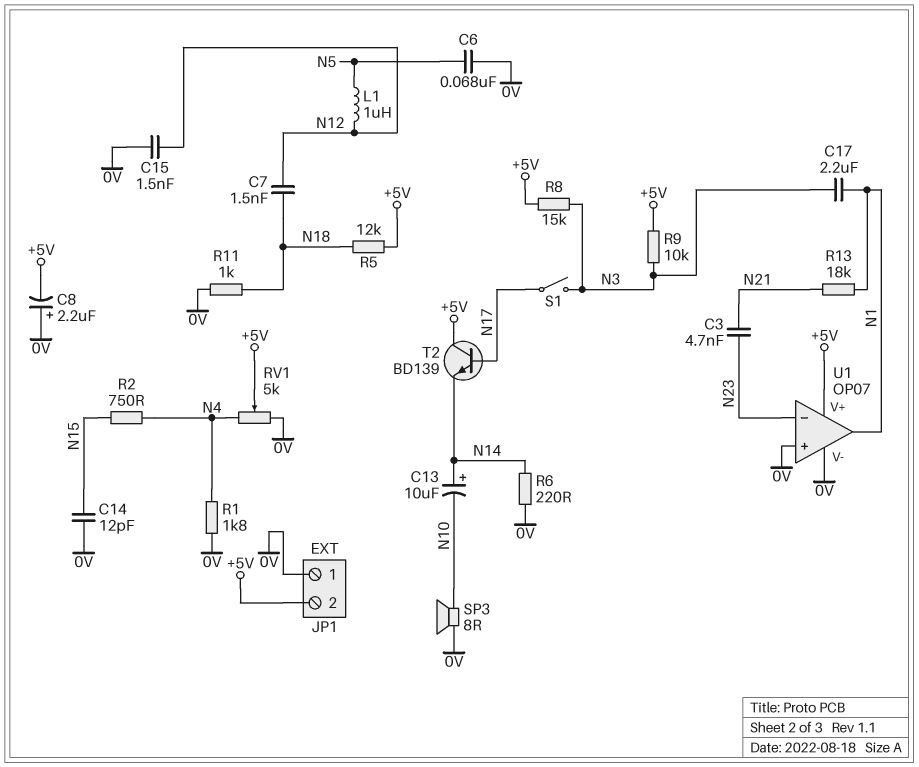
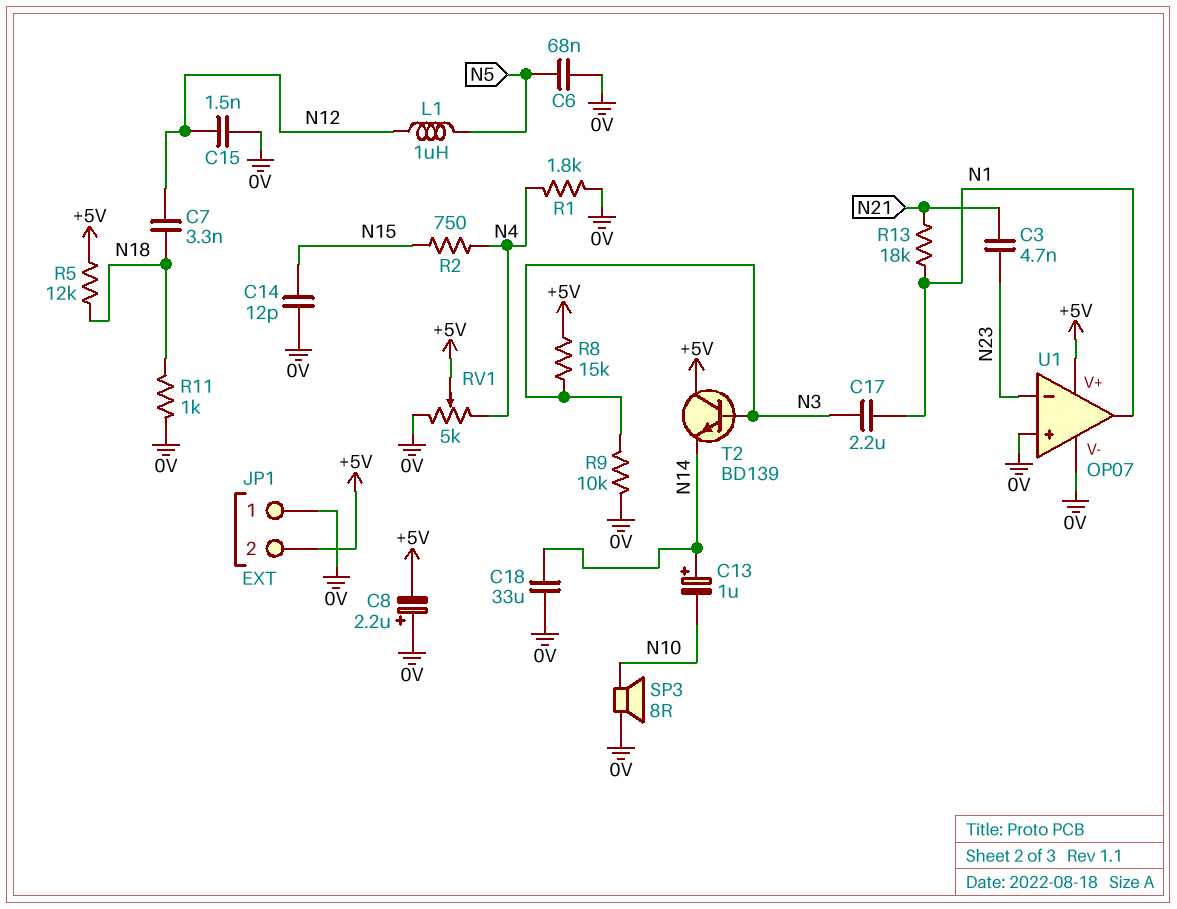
C7: 1.5nF (N12, N18) -> 3.3nF (N12, N18)
C13: 10uF (plus N14, minus N10) -> 1uF (plus N14, minus N10)
C18: none -> 33uF (0V, N14)
R6: 220 (0V, N14) -> none
R9: 10k (+5V, N3) -> 10k (0V, N3)
S1: switch (N3, N17) -> none
T2: NPN BD139 (B N17, C +5V, E N14) -> NPN BD139 (B N3, C +5V, E N14)

